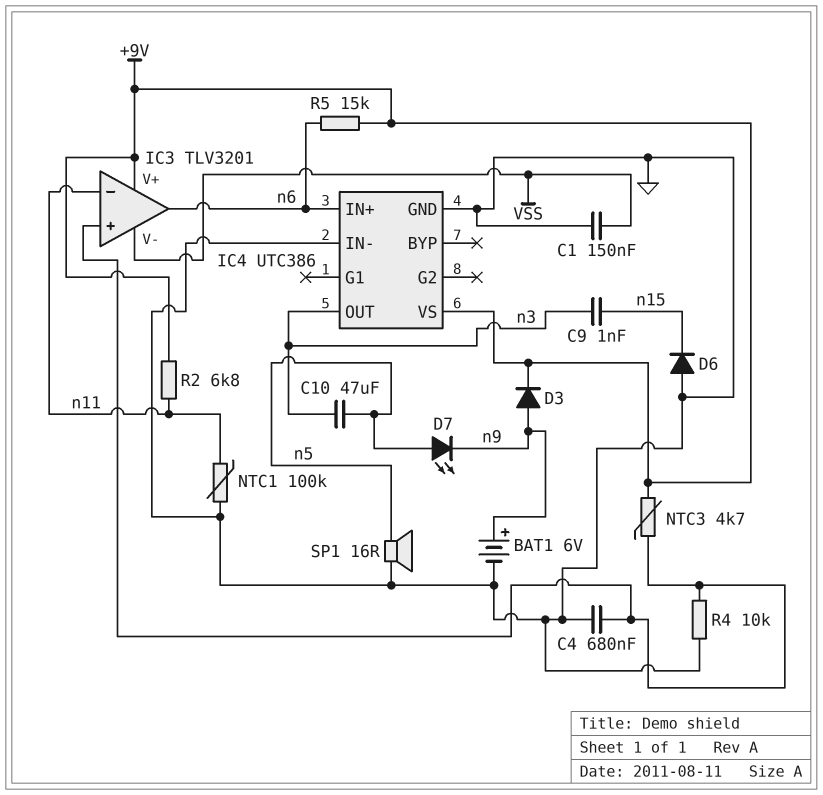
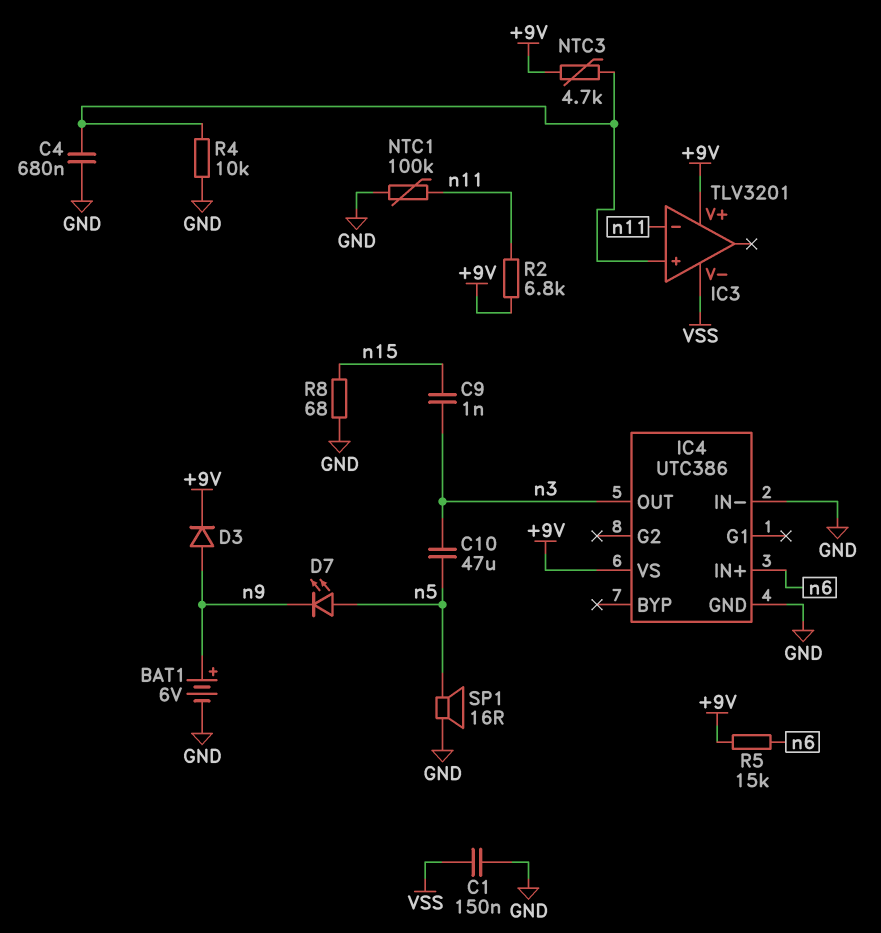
D6: diode (A GND, K n15) -> none
IC3 pin out: n6 -> none
R8: none -> 68 (GND, n15)

